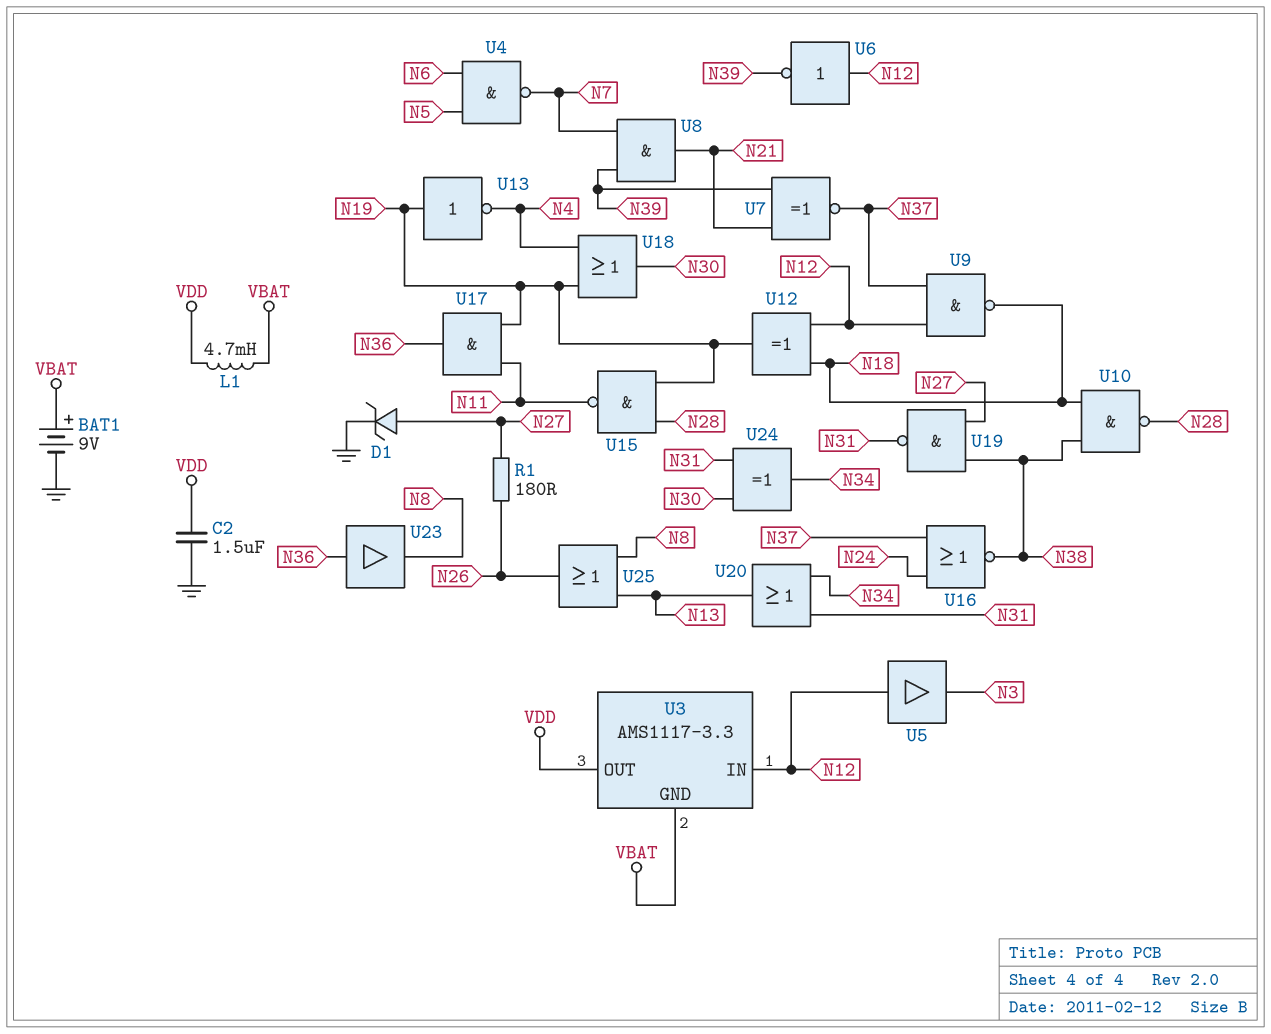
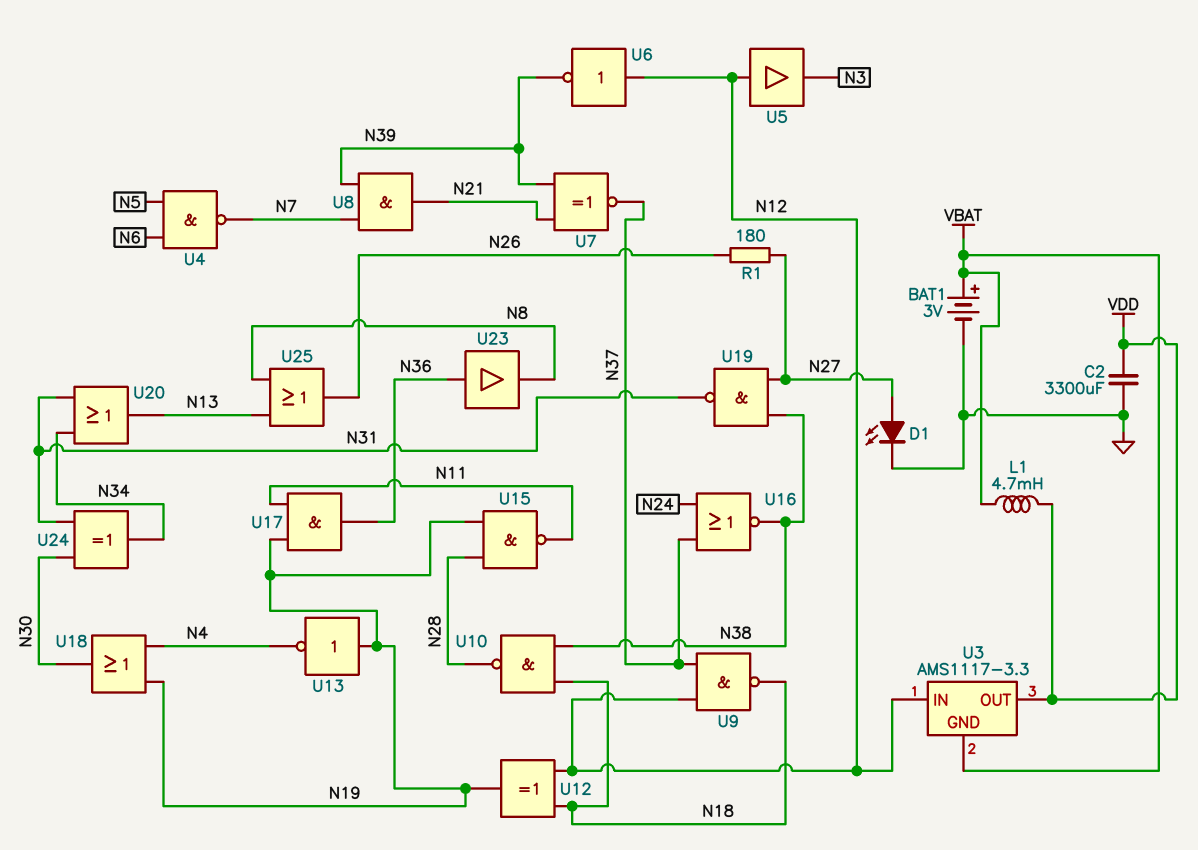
BAT1: 9V (plus VBAT, minus GND) -> 3V (plus VBAT, minus GND)
C2: 1.5uF (GND, VDD) -> 3300uF (GND, VDD)
D1: zener (A N27, K GND) -> LED (A N27, K GND)

